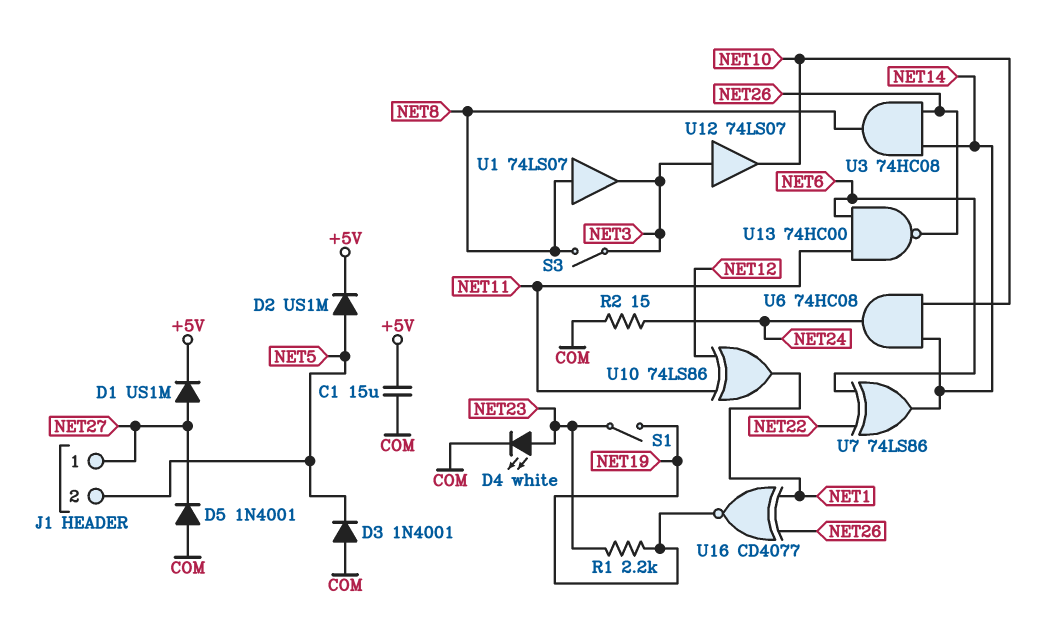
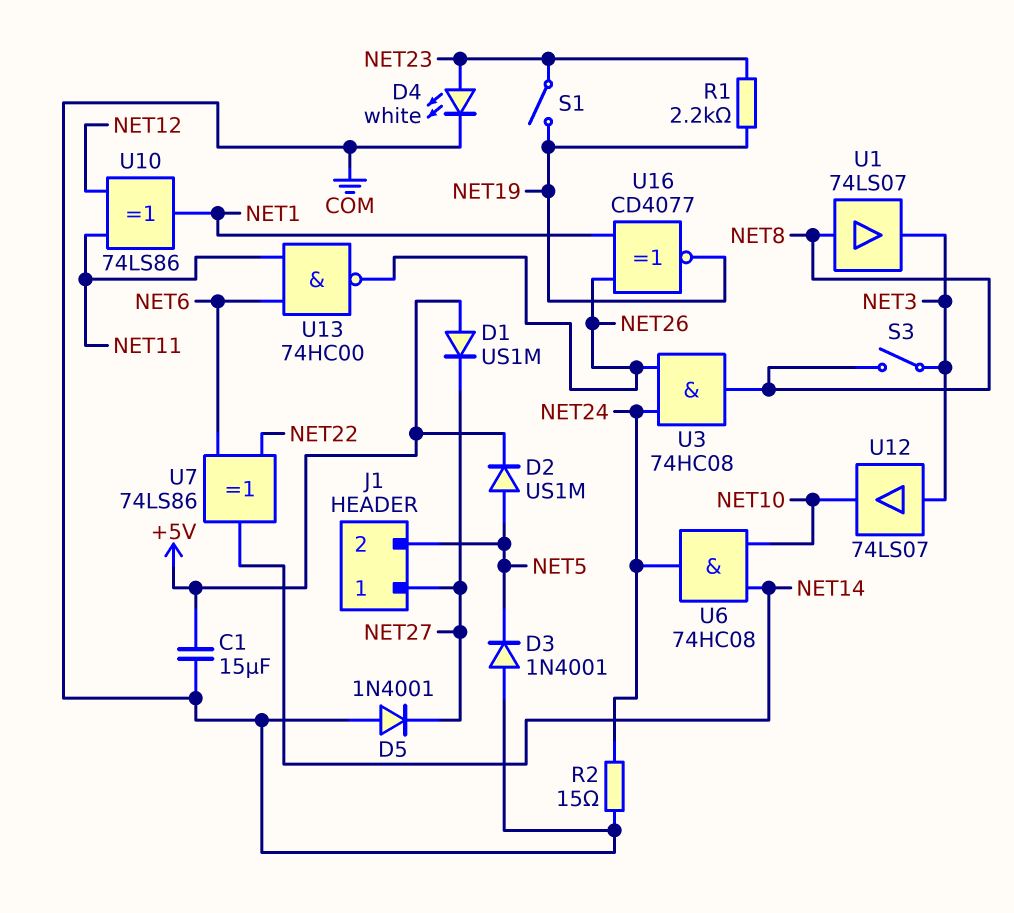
D1: diode US1M (A NET27, K +5V) -> diode US1M (A +5V, K NET27)
U3: AND 74HC08 (in NET14, in NET26, out NET8) -> AND 74HC08 (in NET24, in NET26, out NET8)

